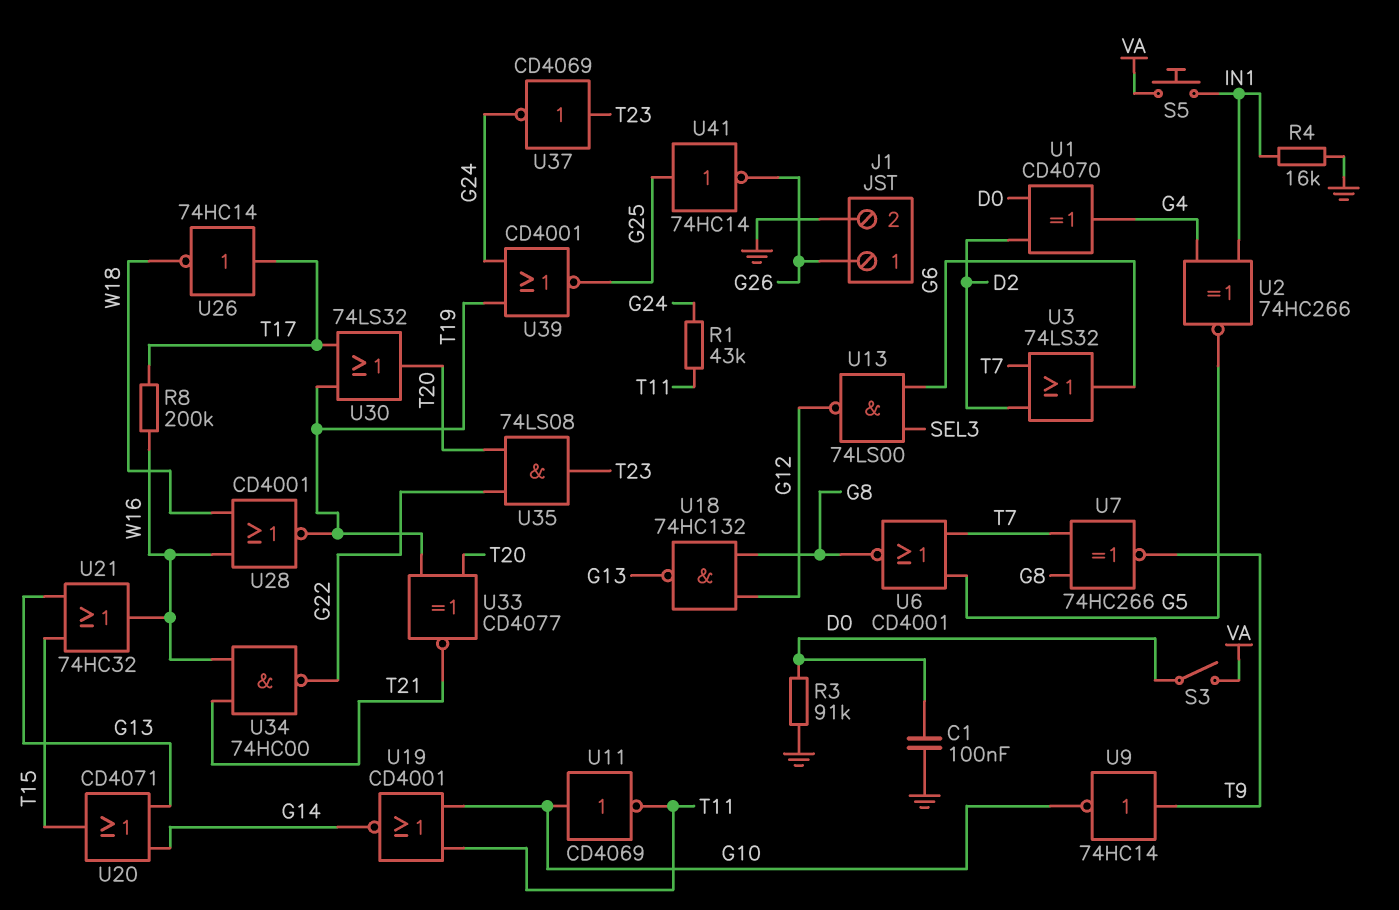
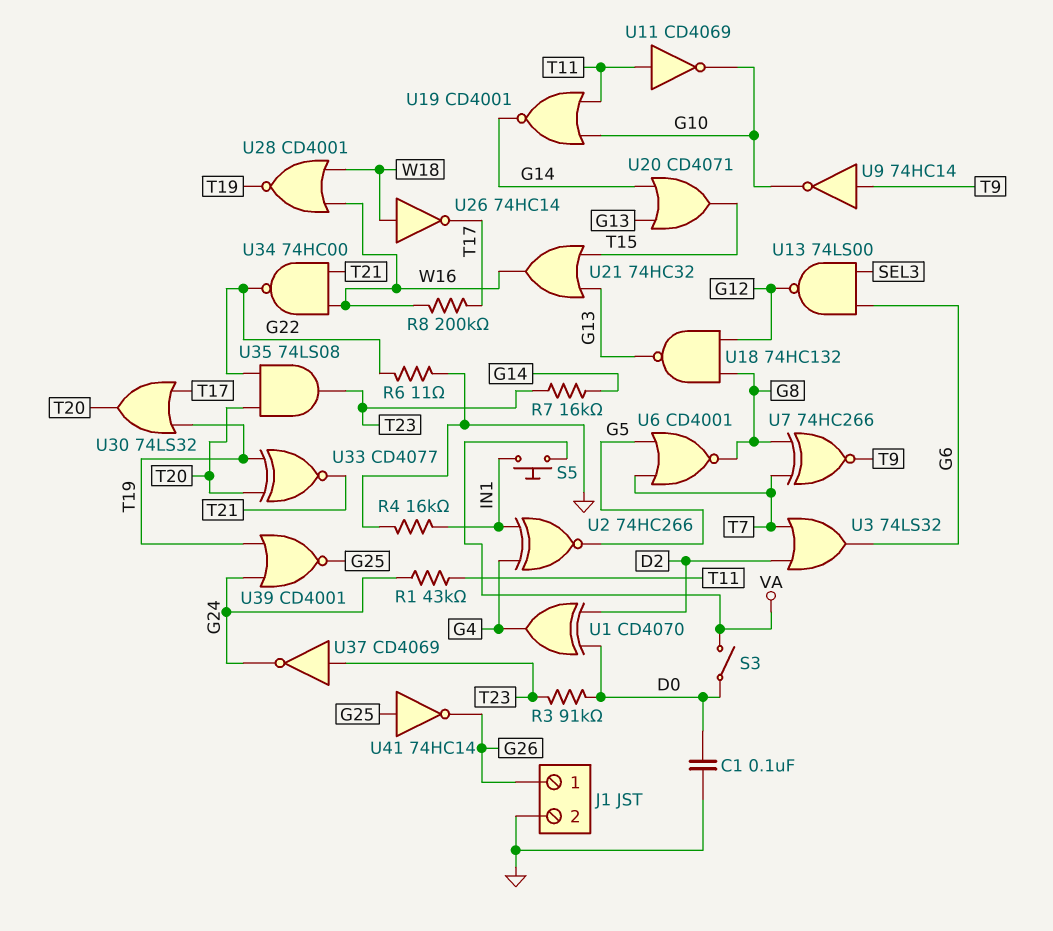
R3: 91k (D0, GND) -> 91k (D0, T23)
R6: none -> 11 (G22, GND)
R7: none -> 16k (G14, T23)
U11: NOT CD4069 (in G10, out T11) -> NOT CD4069 (in T11, out G10)
U26: NOT 74HC14 (in T17, out W18) -> NOT 74HC14 (in W18, out T17)

